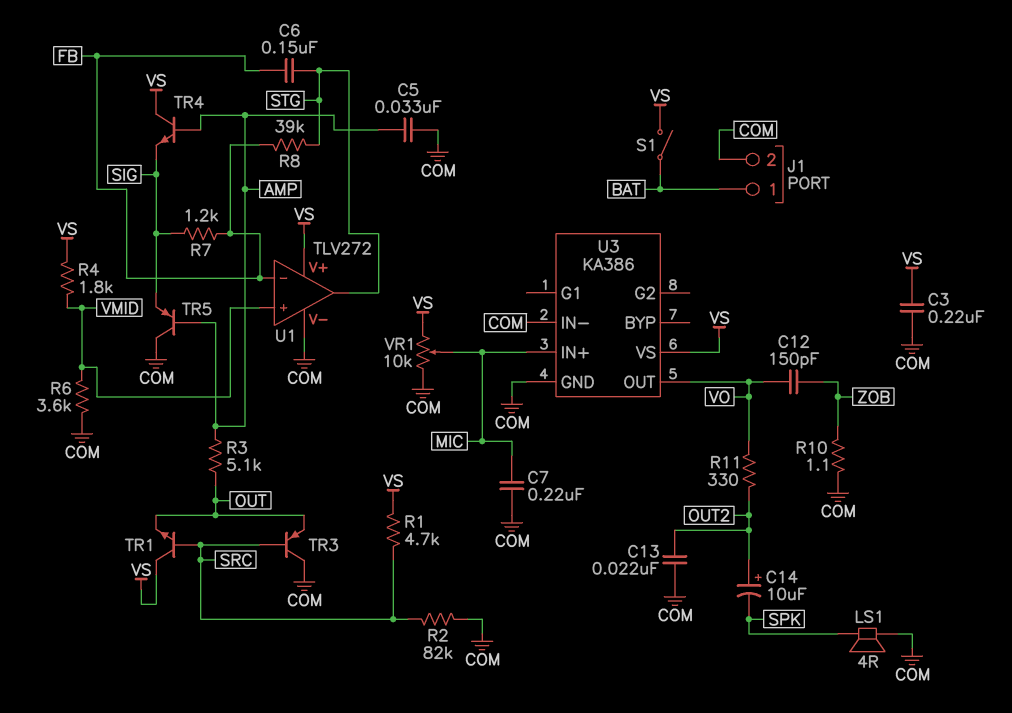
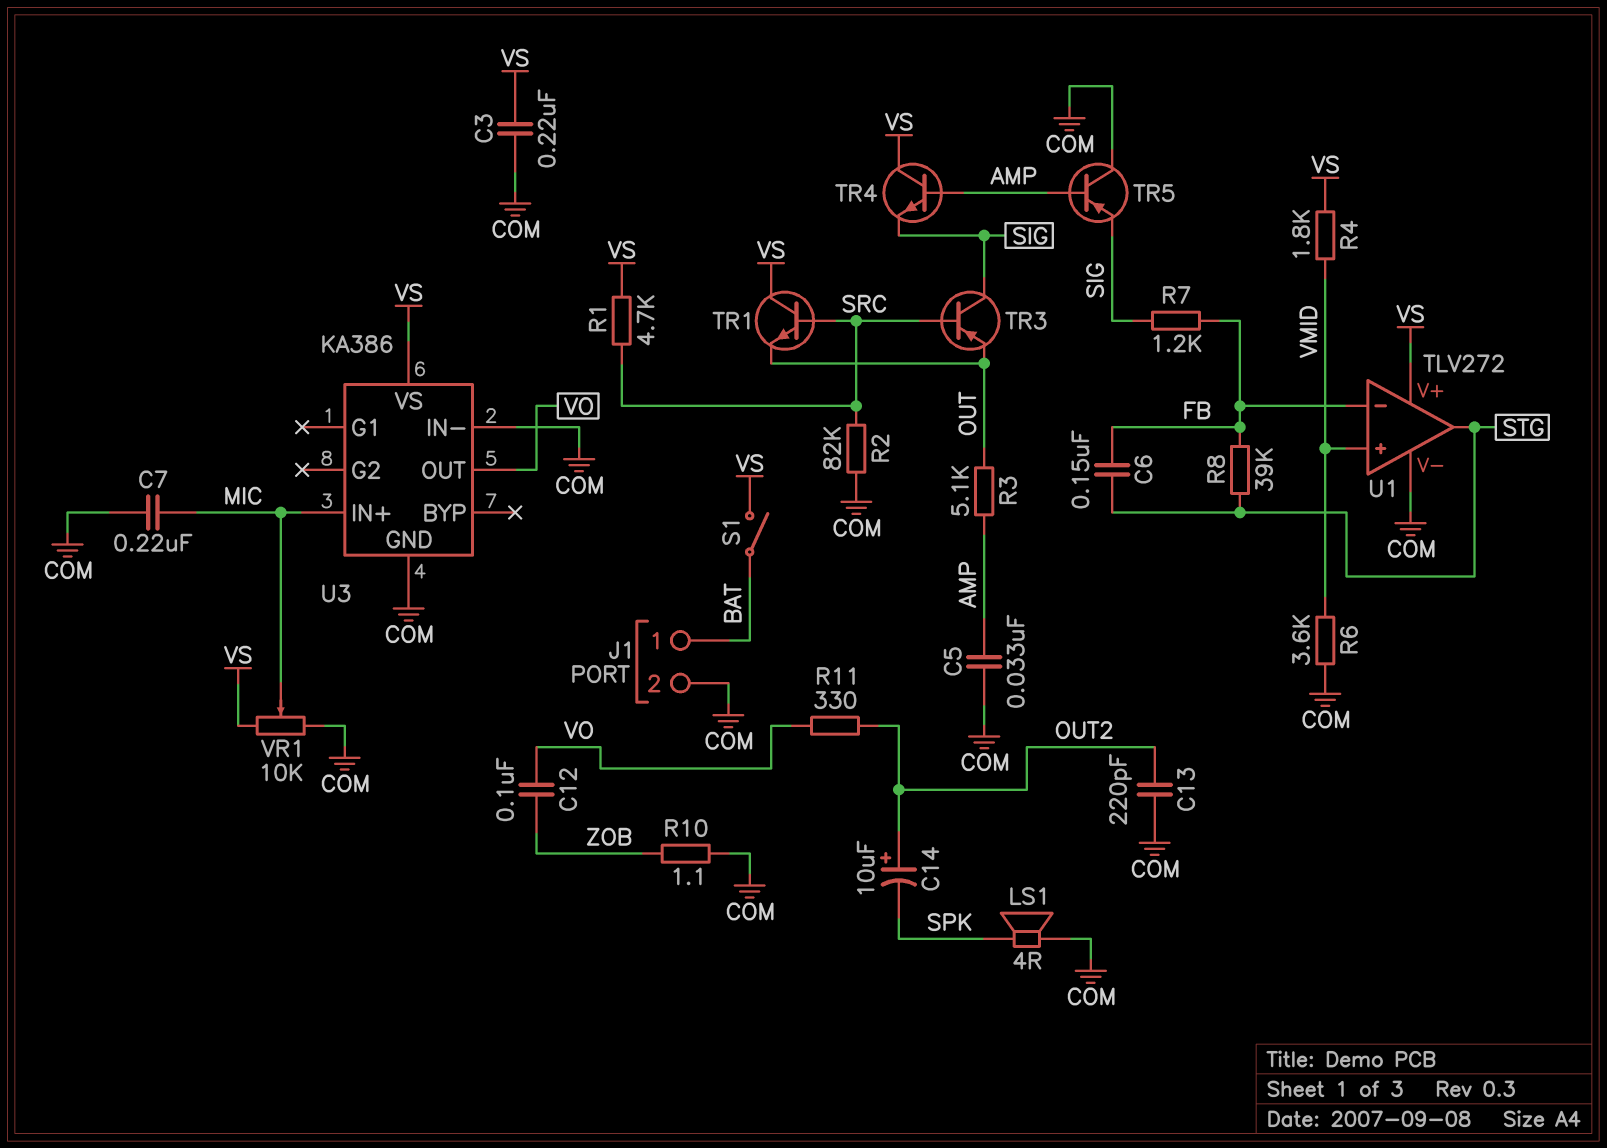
C12: 150pF (VO, ZOB) -> 100nF (VO, ZOB)
C13: 22nF (COM, OUT2) -> 220pF (COM, OUT2)
TR3: PNP (B SRC, C COM, E OUT) -> PNP (B SRC, C SIG, E OUT)

